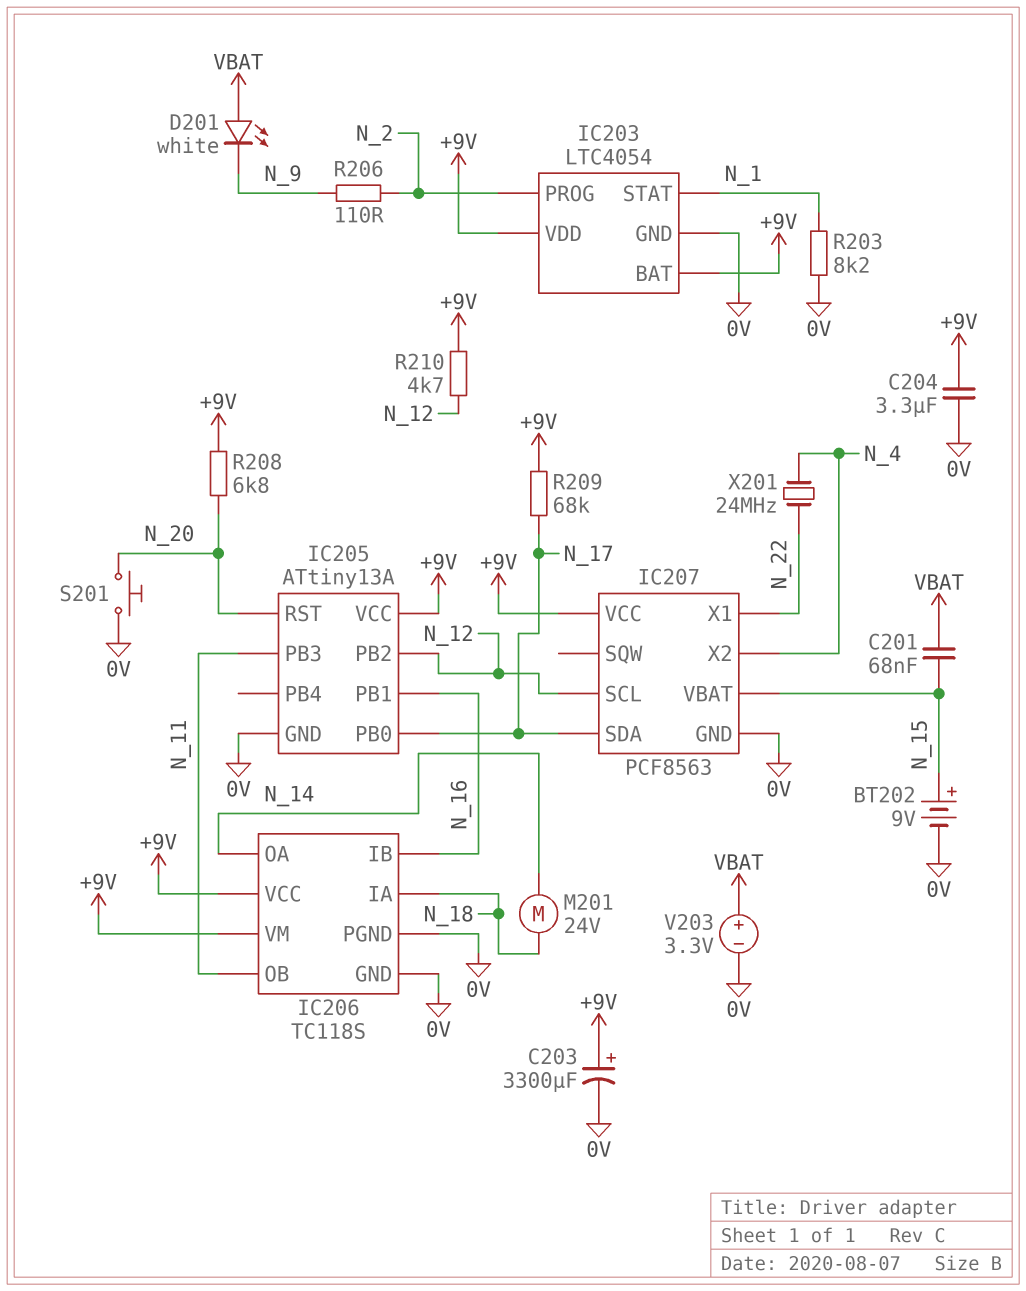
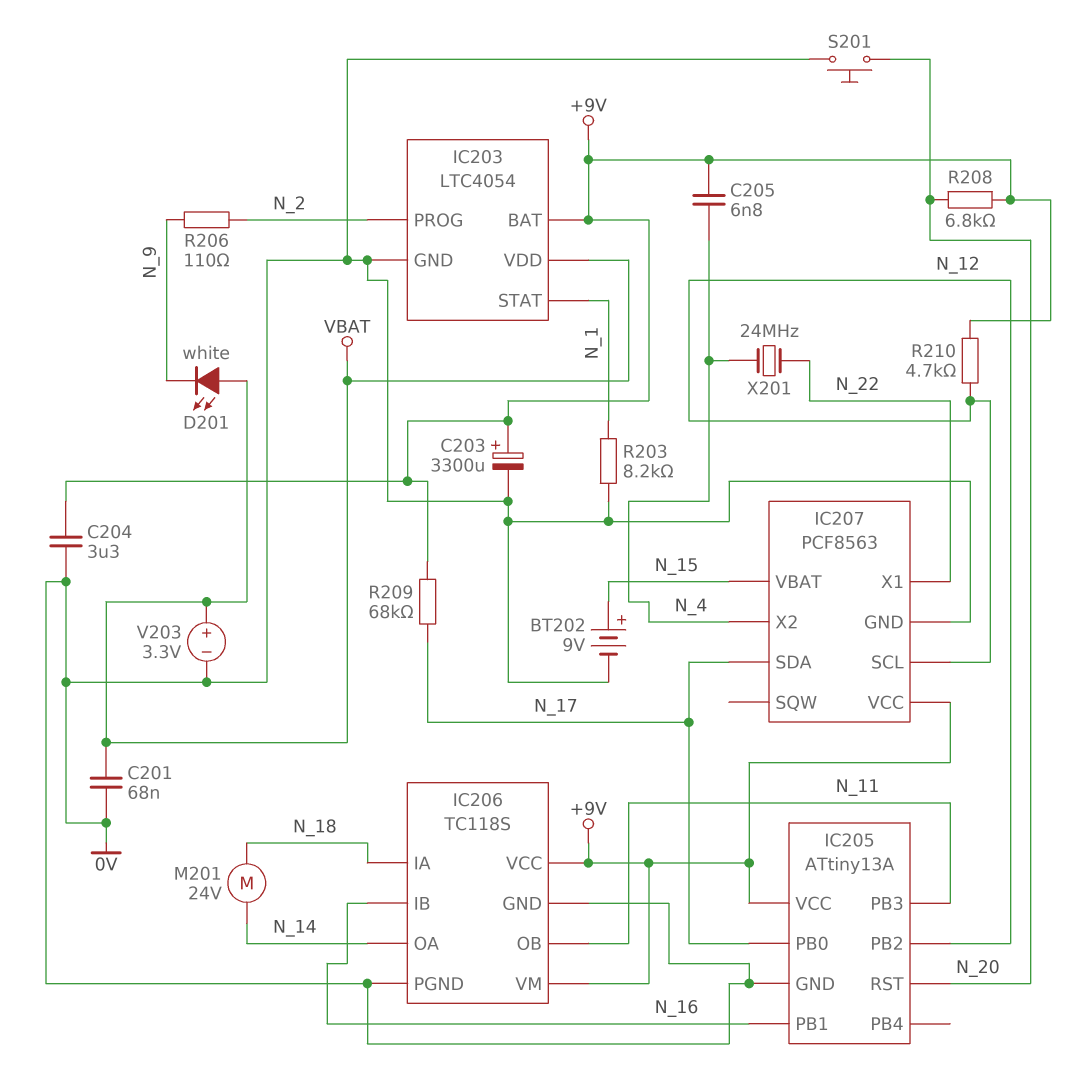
C201: 68nF (N_15, VBAT) -> 68nF (0V, VBAT)
C205: none -> 6.8nF (+9V, N_4)
IC203 pin VDD: +9V -> VBAT

